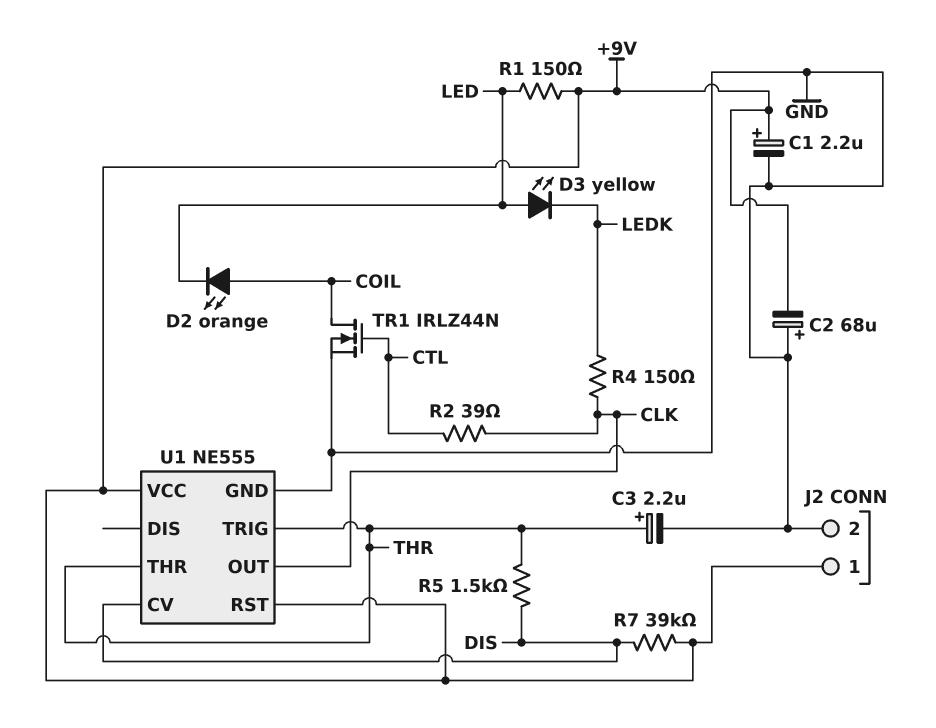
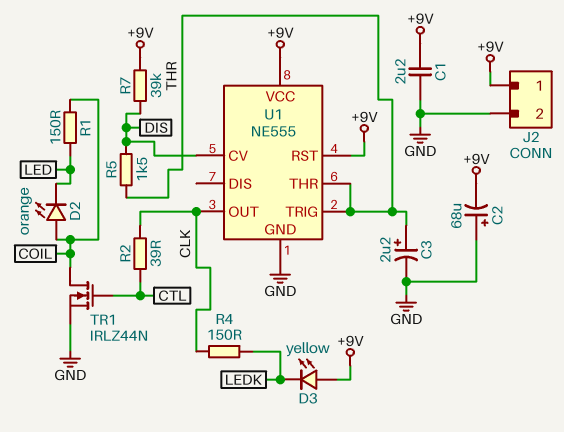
C1: 2.2uF (plus +9V, minus GND) -> 2.2uF (+9V, GND)
D3: LED yellow (A LED, K LEDK) -> LED yellow (A +9V, K LEDK)
R1: 150 (+9V, LED) -> 150 (COIL, LED)

